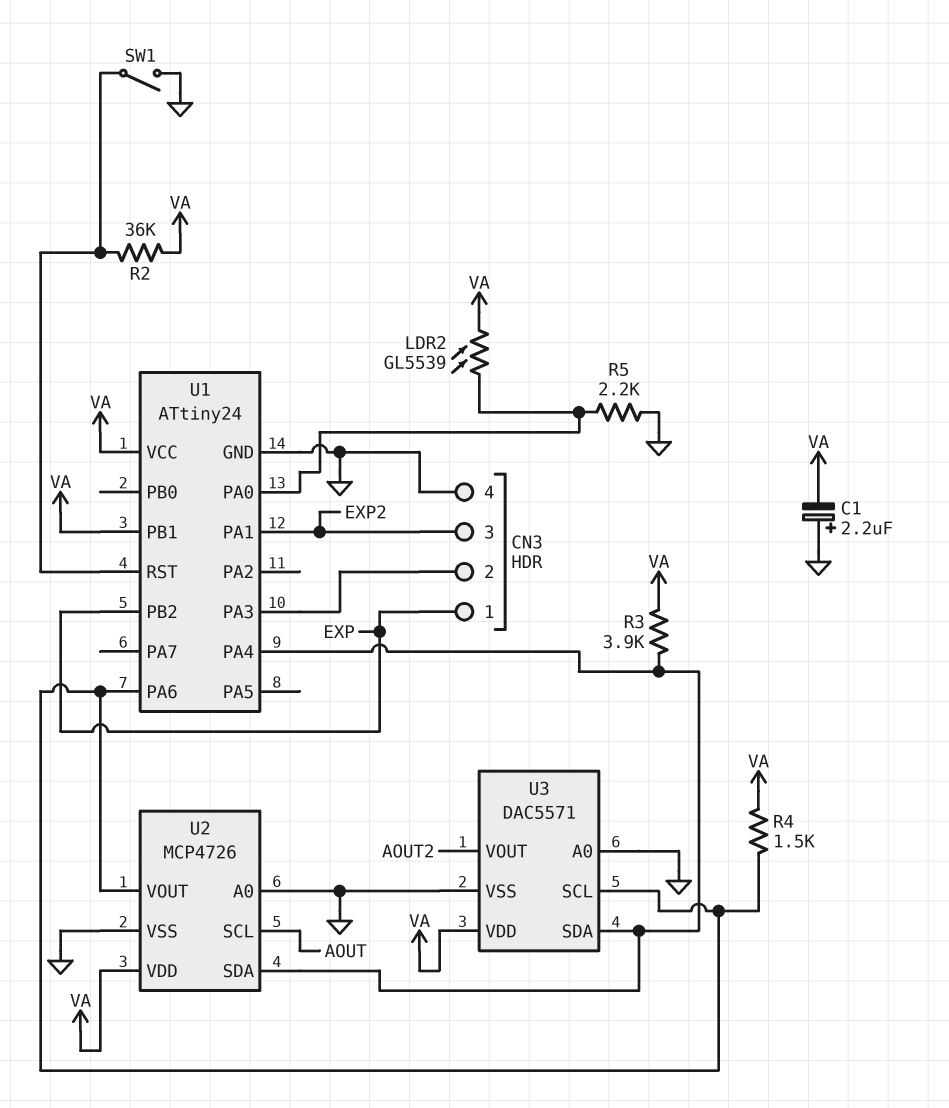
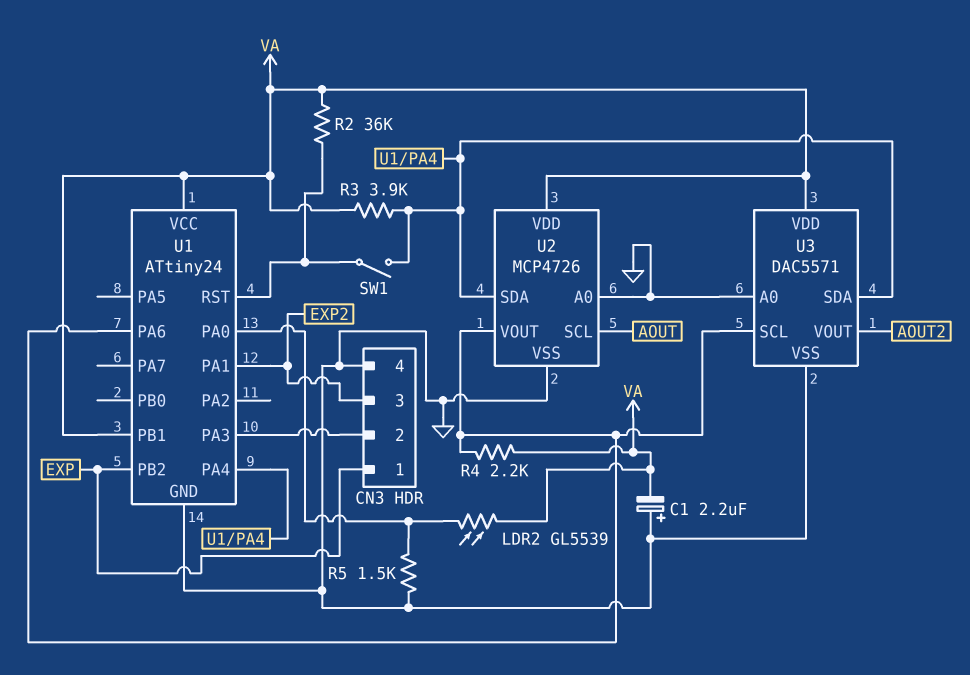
R4: 1.5k (U1/PA6, VA) -> 2.2k (U1/PA6, VA)
R5: 2.2k (GND, U1/PA0) -> 1.5k (GND, U1/PA0)
SW1: switch (GND, U1/RST) -> switch (U1/PA4, U1/RST)

